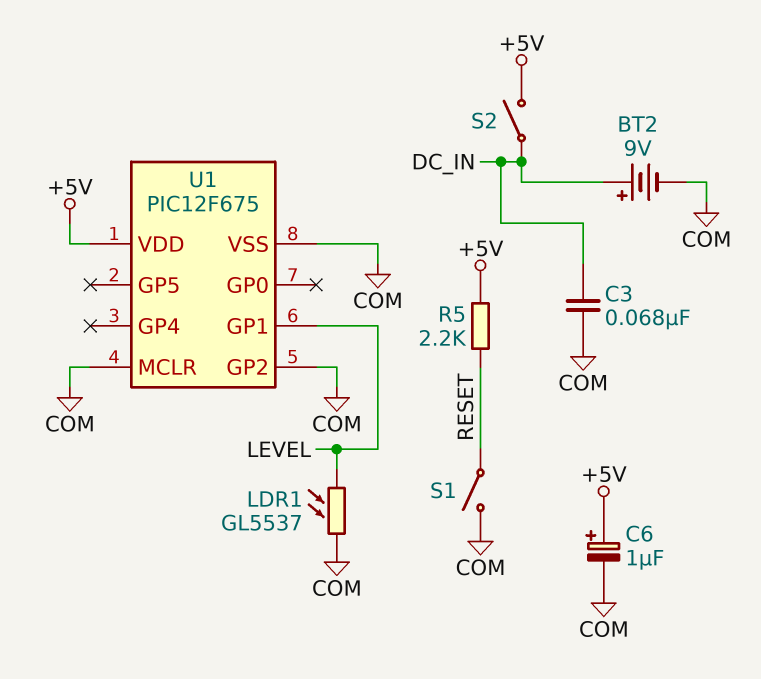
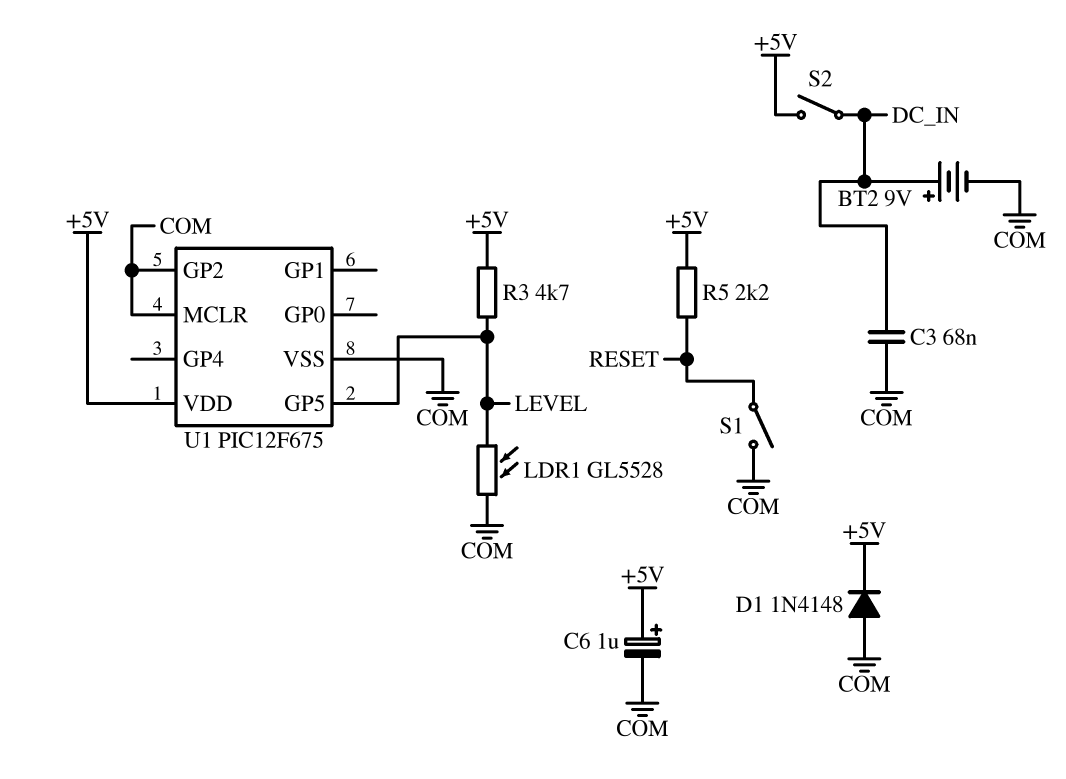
D1: none -> diode 1N4148 (A COM, K +5V)
LDR1: GL5537 (COM, LEVEL) -> GL5528 (COM, LEVEL)
R3: none -> 4.7k (+5V, LEVEL)
U1 pin GP1: LEVEL -> none
U1 pin GP5: none -> LEVEL

